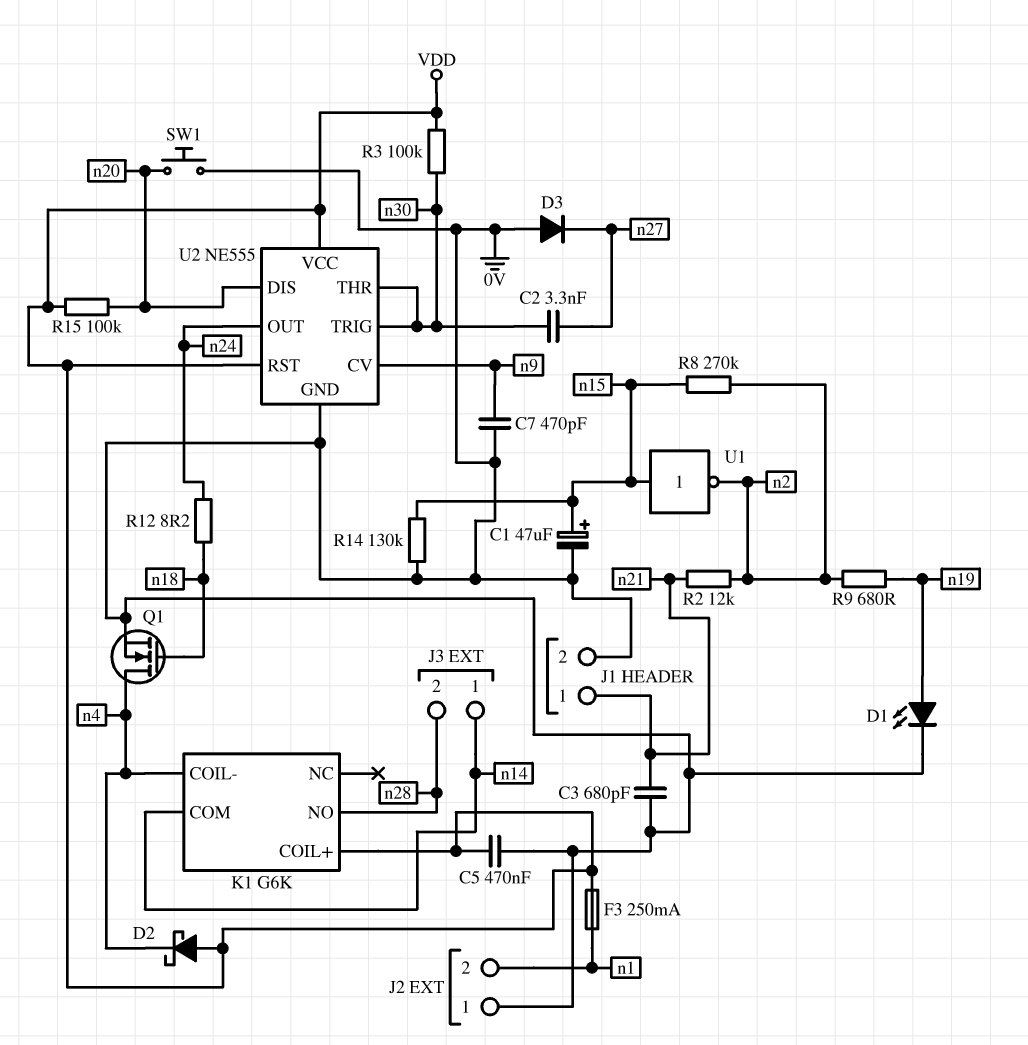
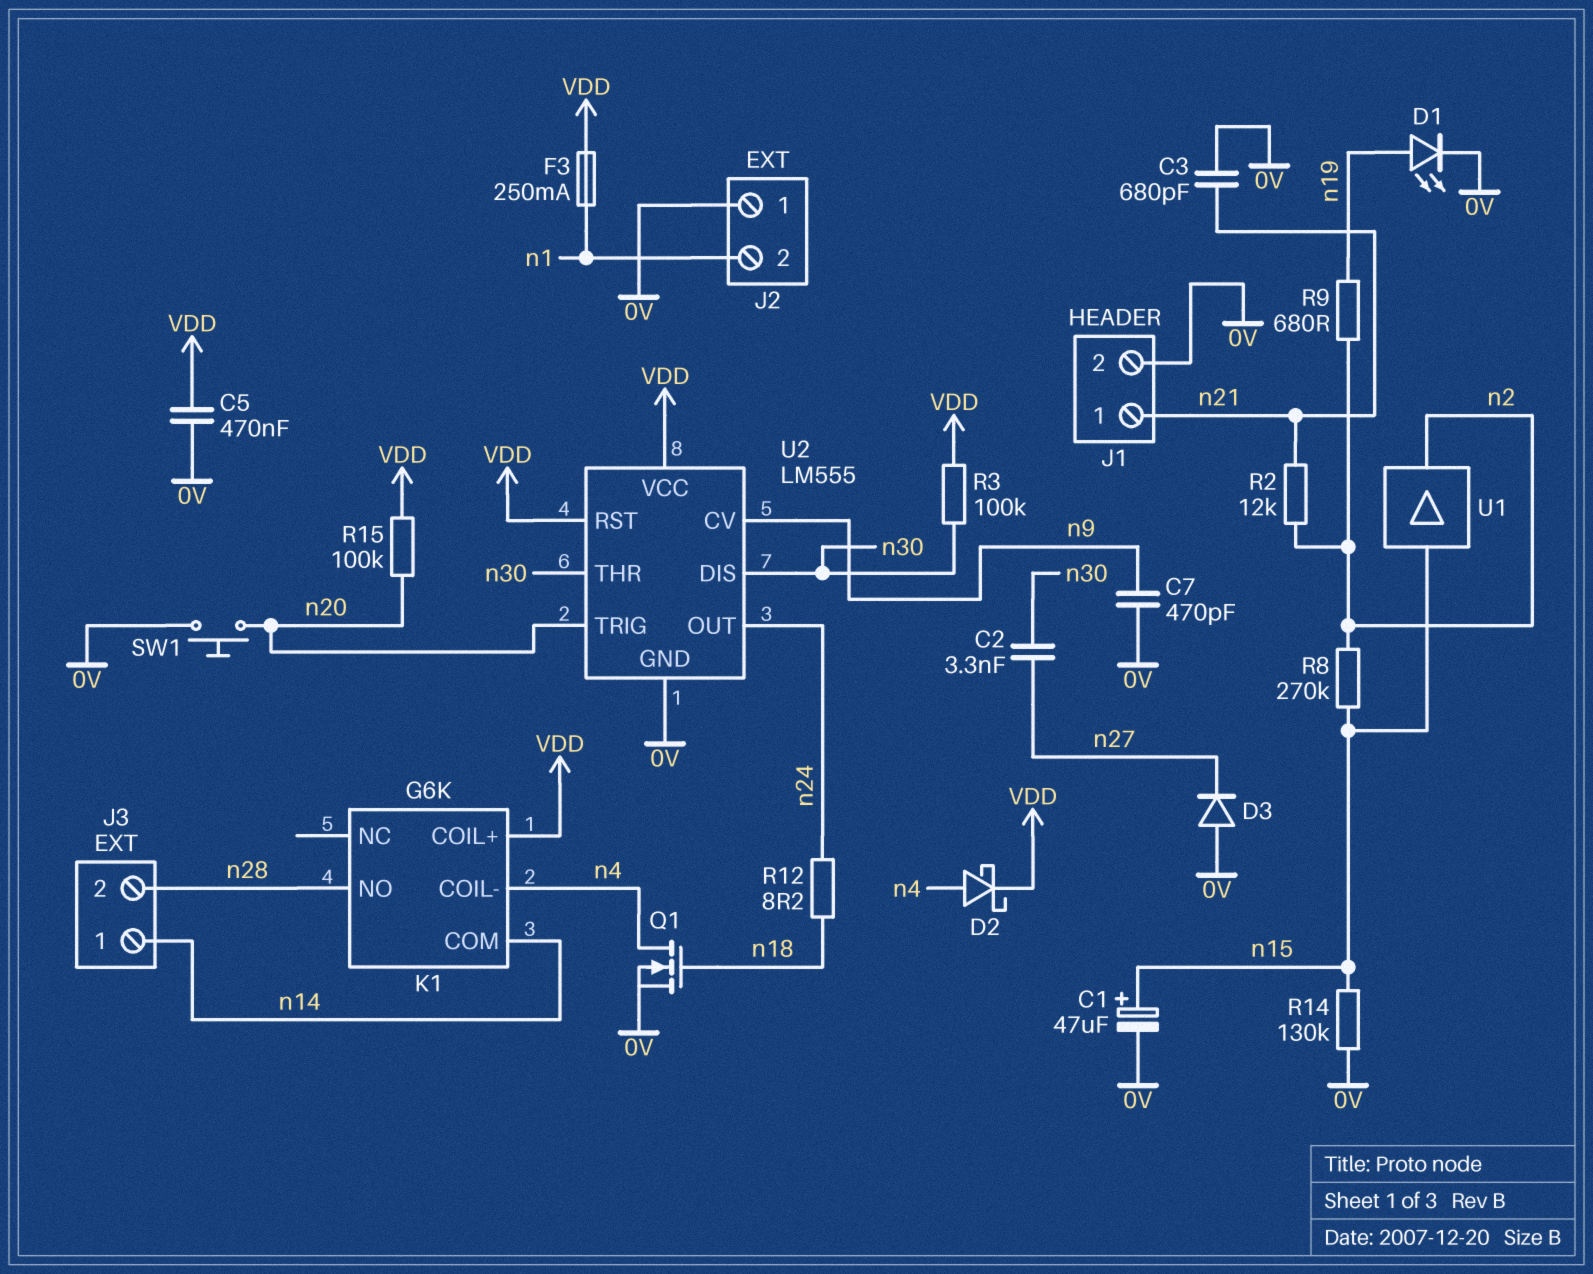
D2: schottky (A VDD, K n4) -> schottky (A n4, K VDD)
U1: NOT (in n15, out n2) -> buffer (in n15, out n2)
U2: NE555 -> LM555
U2 pin DIS: n20 -> n30
U2 pin TRIG: n30 -> n20

